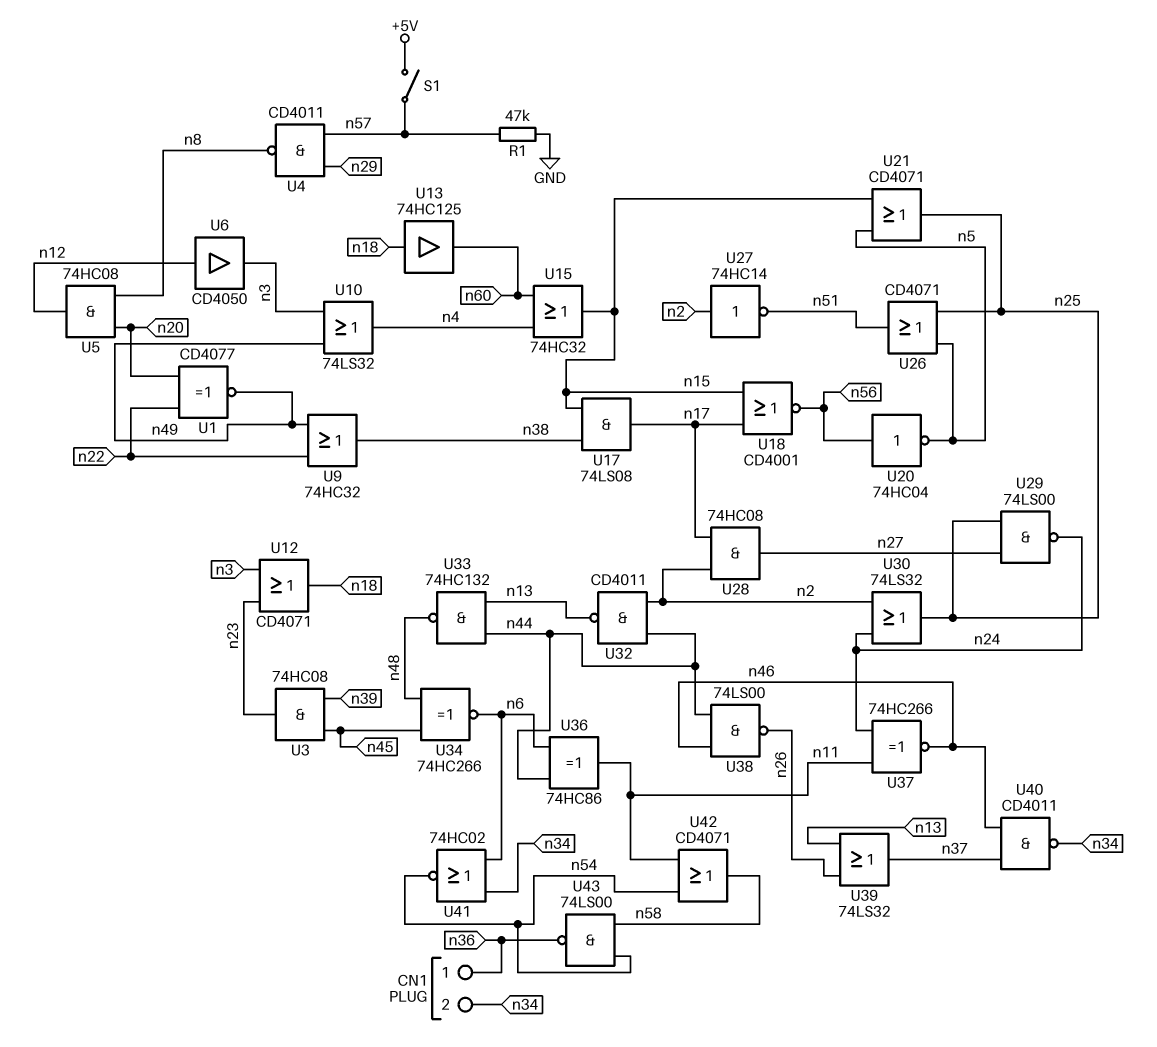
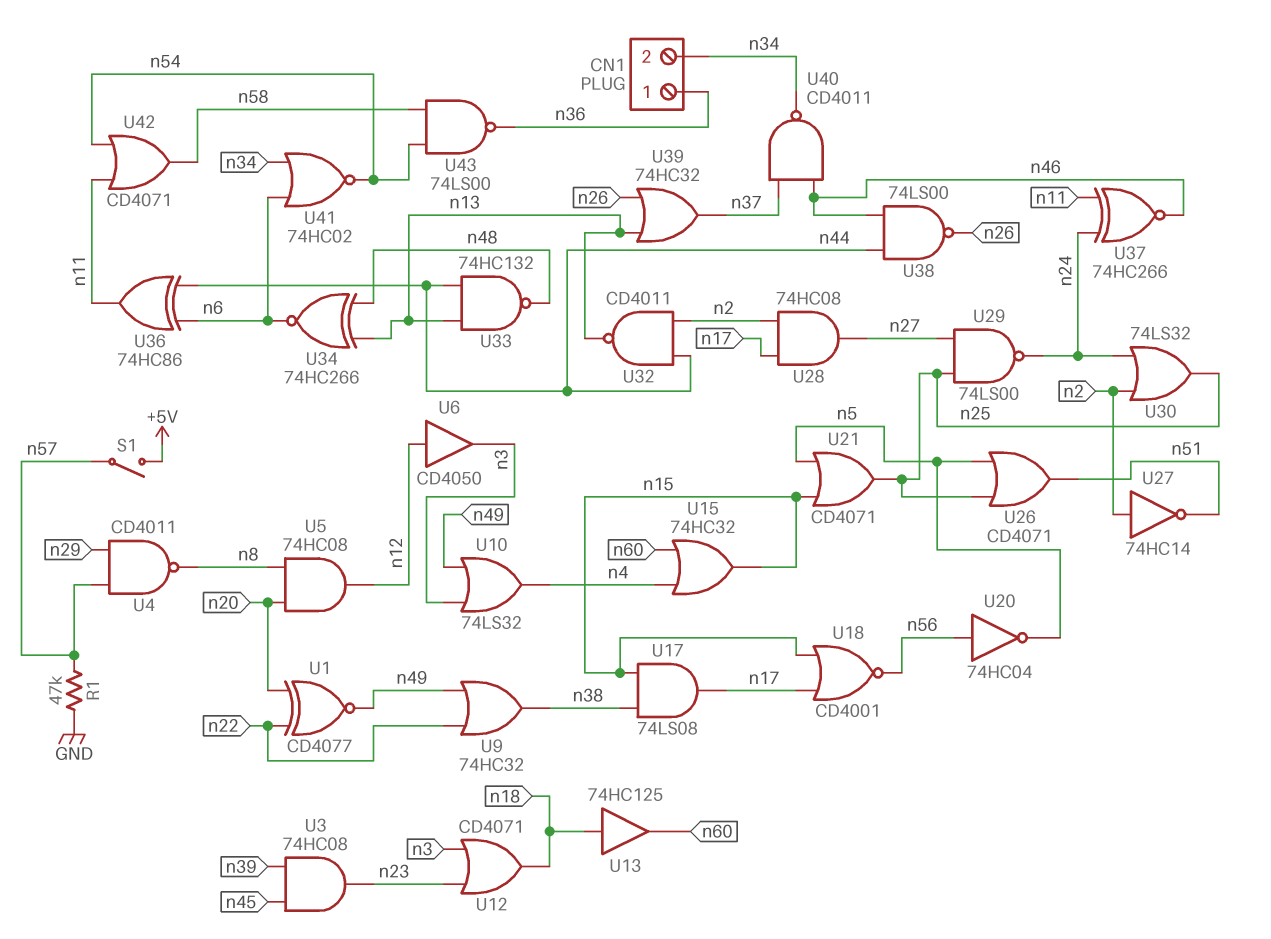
U34: XNOR 74HC266 (in n45, in n48, out n6) -> XNOR 74HC266 (in n13, in n48, out n6)
U39: OR 74LS32 (in n13, in n26, out n37) -> OR 74HC32 (in n13, in n26, out n37)

